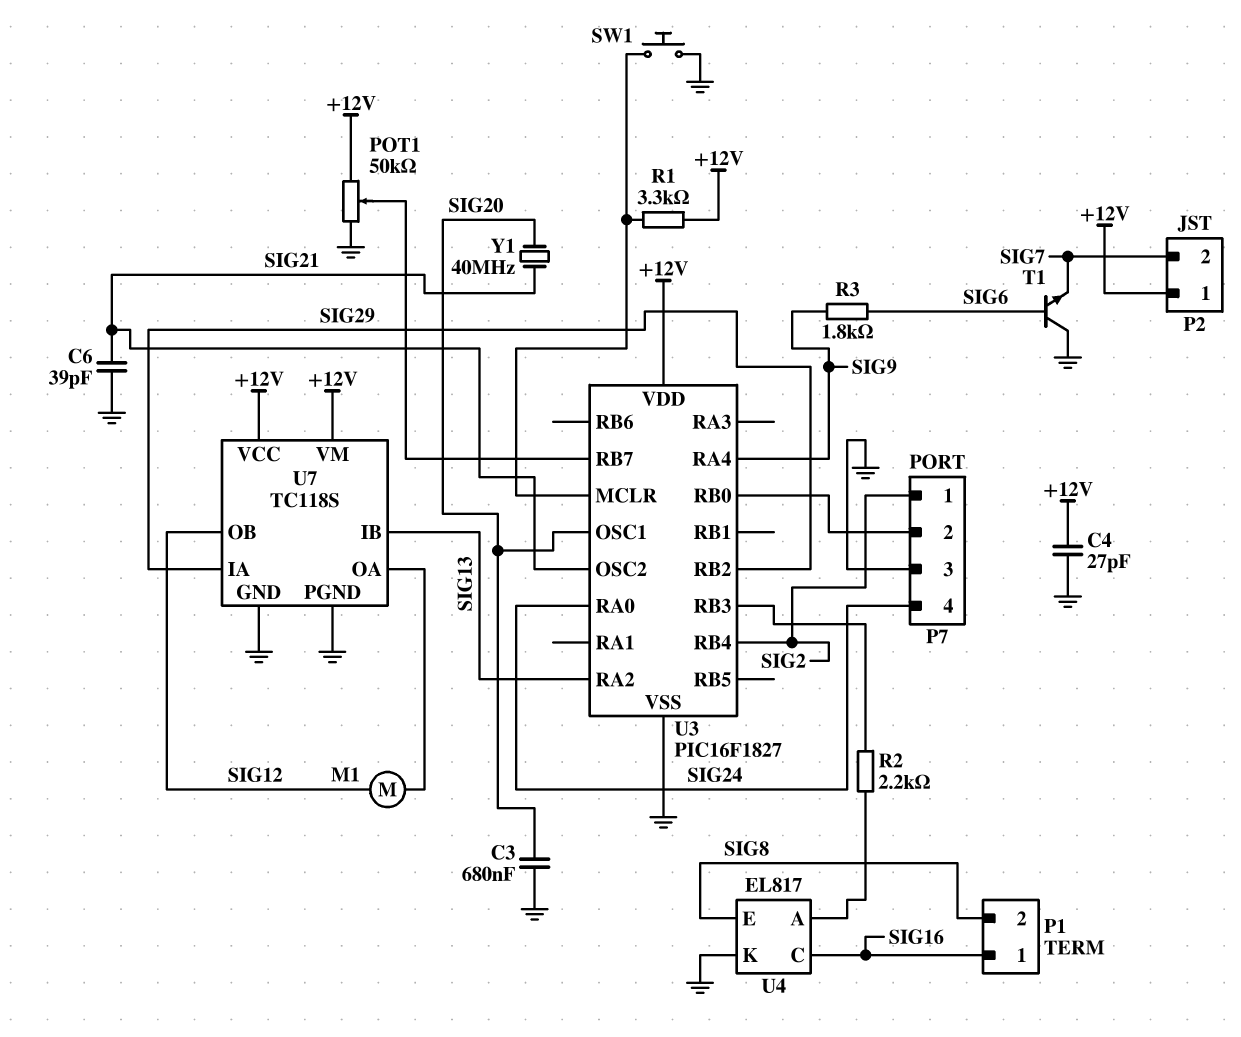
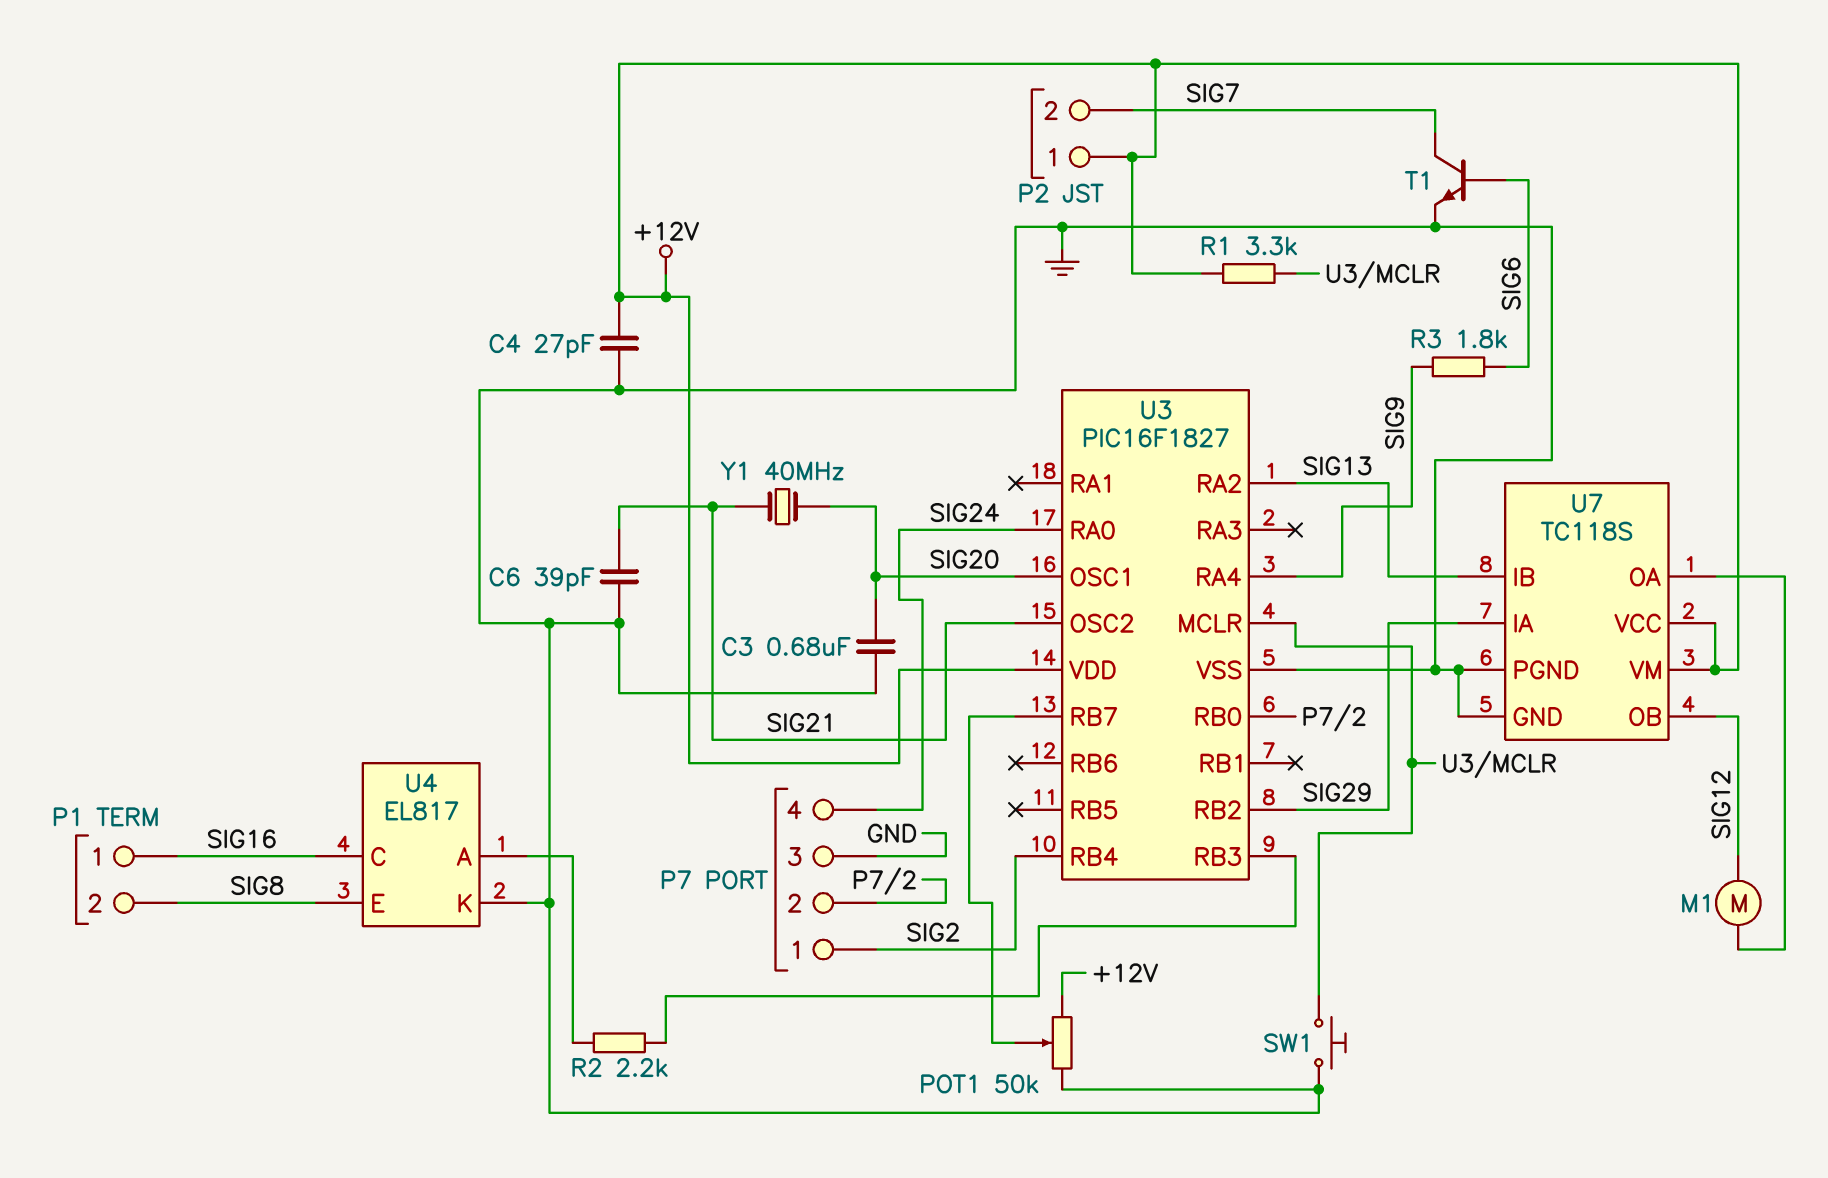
T1: NPN (B SIG6, C GND, E SIG7) -> NPN (B SIG6, C SIG7, E GND)

